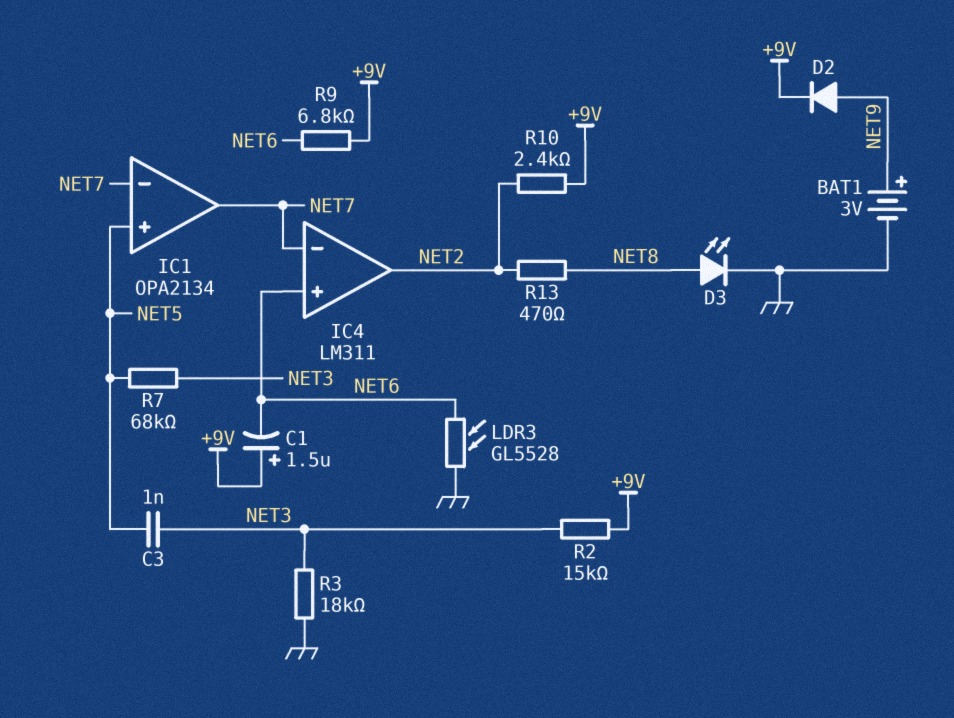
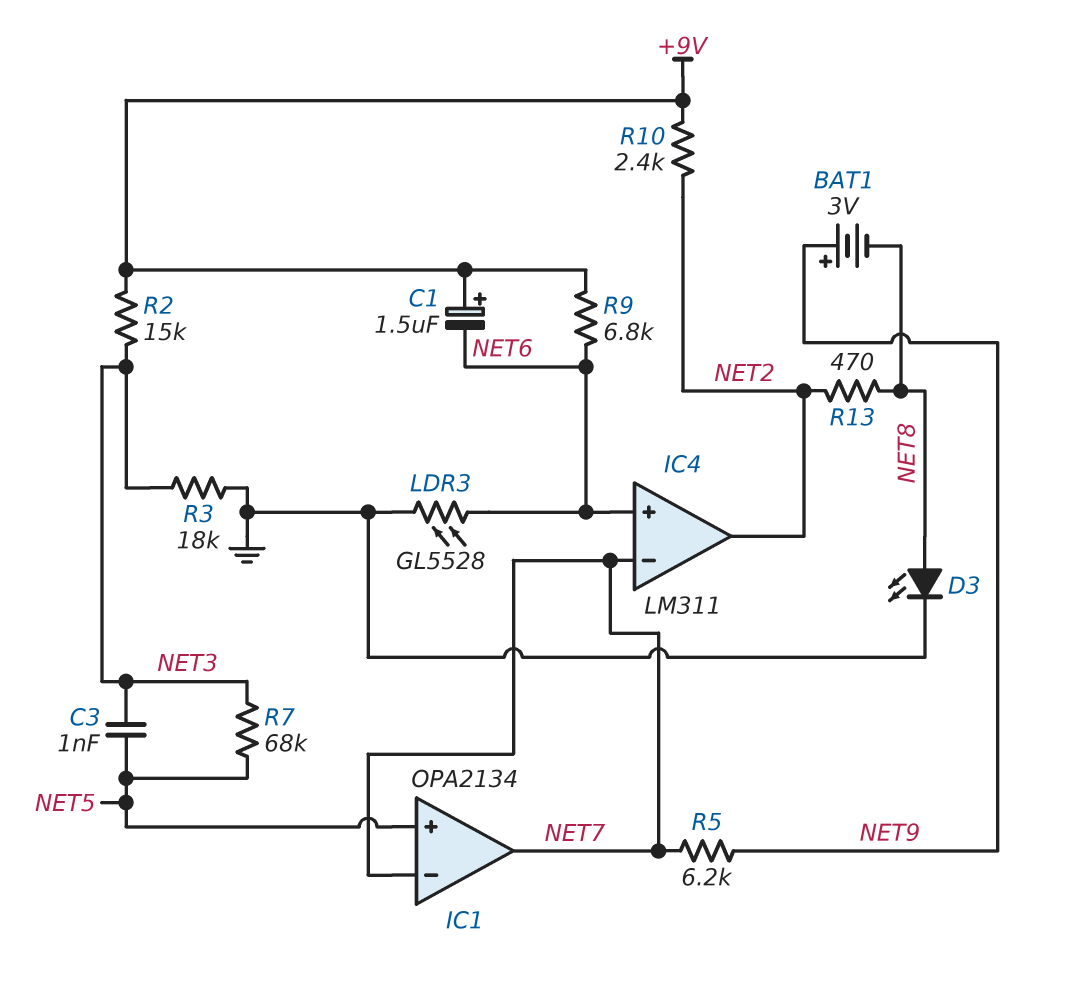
BAT1: 3V (plus NET9, minus GND) -> 3V (plus NET9, minus NET8)
D2: diode (A NET9, K +9V) -> none
R5: none -> 6.2k (NET7, NET9)

